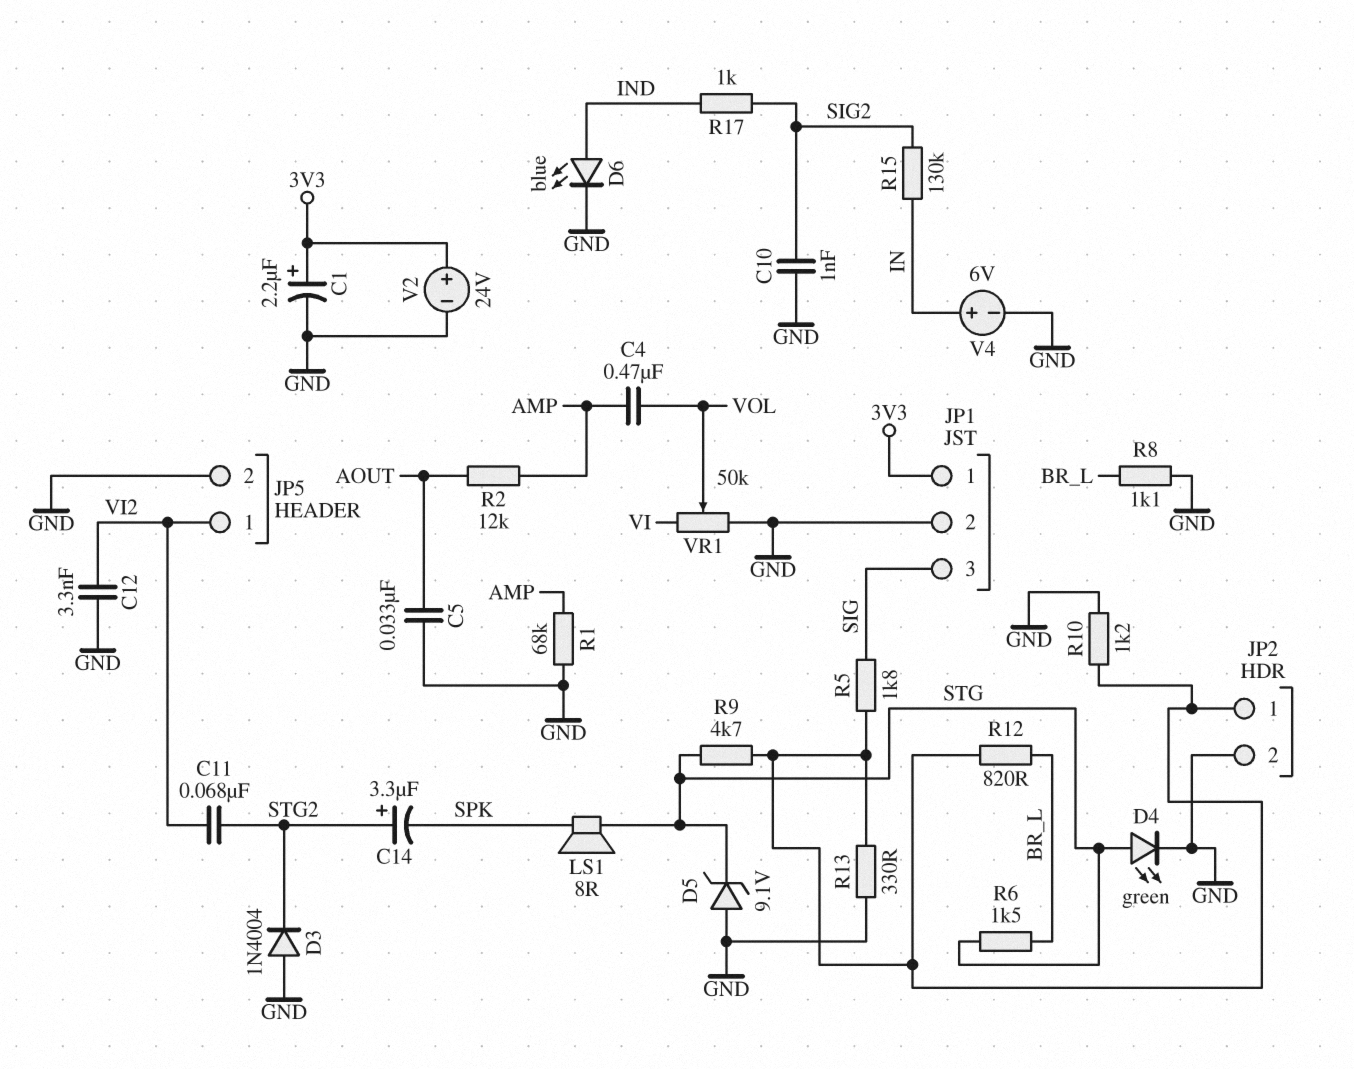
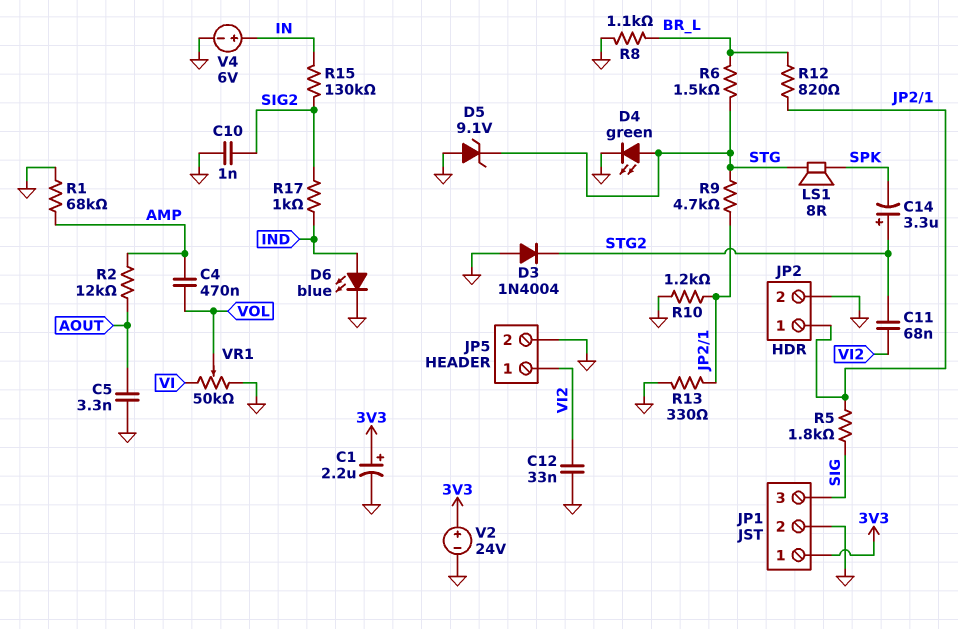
C5: 33nF (AOUT, GND) -> 3.3nF (AOUT, GND)
C12: 3.3nF (GND, VI2) -> 33nF (GND, VI2)

